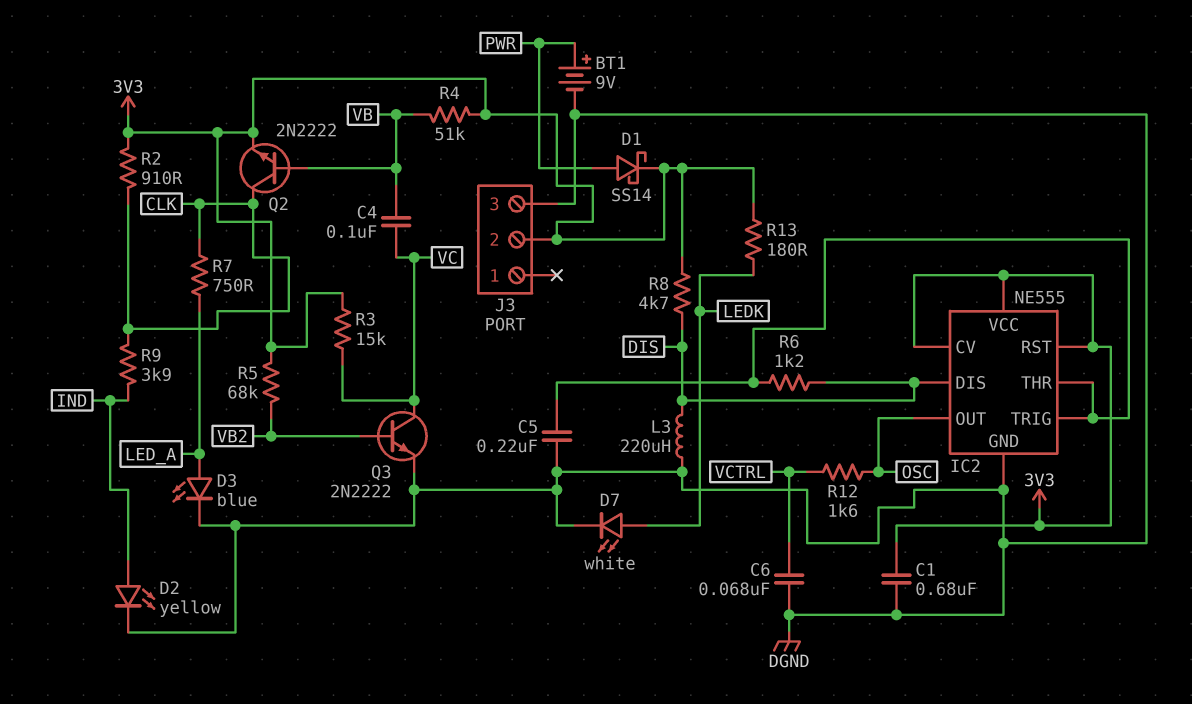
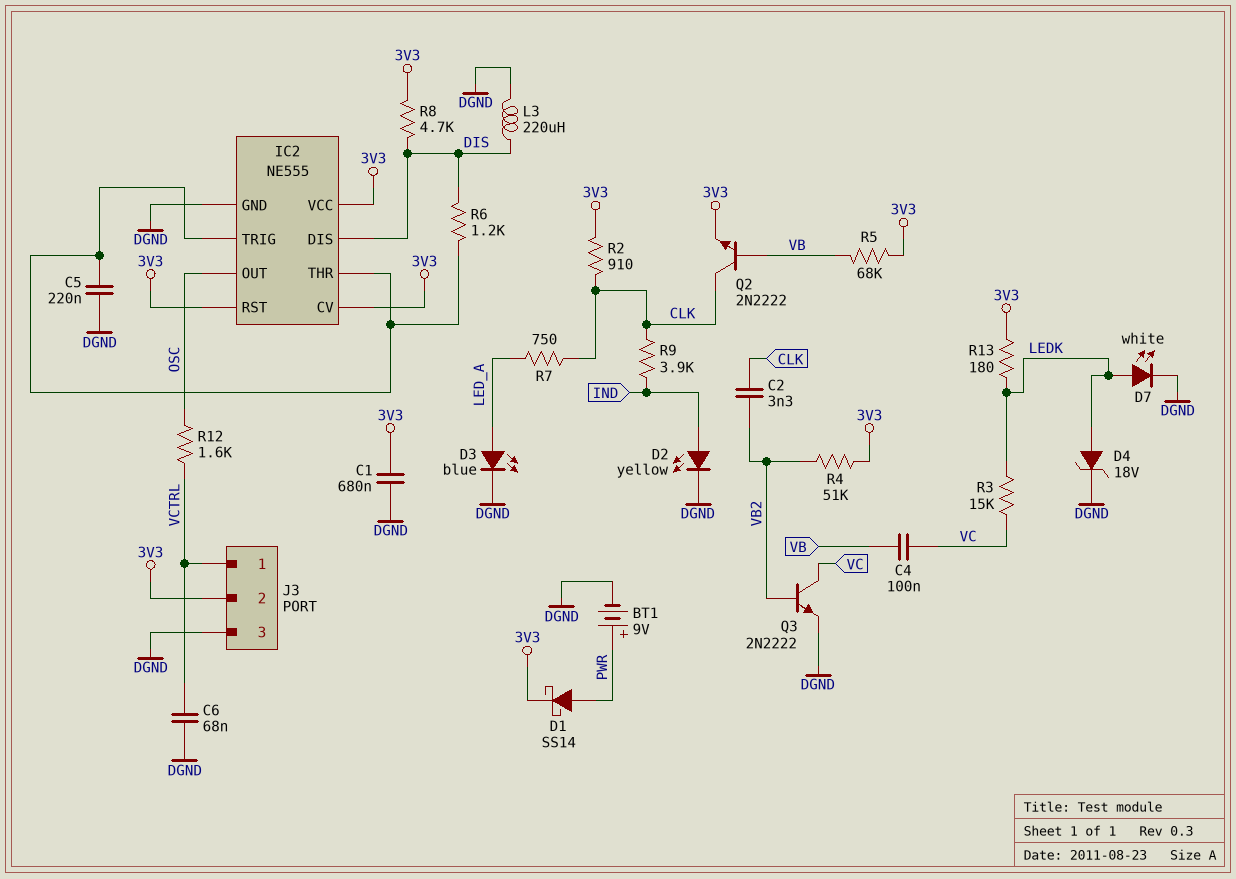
C2: none -> 3.3nF (CLK, VB2)
D4: none -> zener 18V (A LEDK, K DGND)
J3 pin 1: none -> VCTRL
R3: 15k (3V3, VC) -> 15k (LEDK, VC)
R4: 51k (3V3, VB) -> 51k (3V3, VB2)
R5: 68k (3V3, VB2) -> 68k (3V3, VB)

